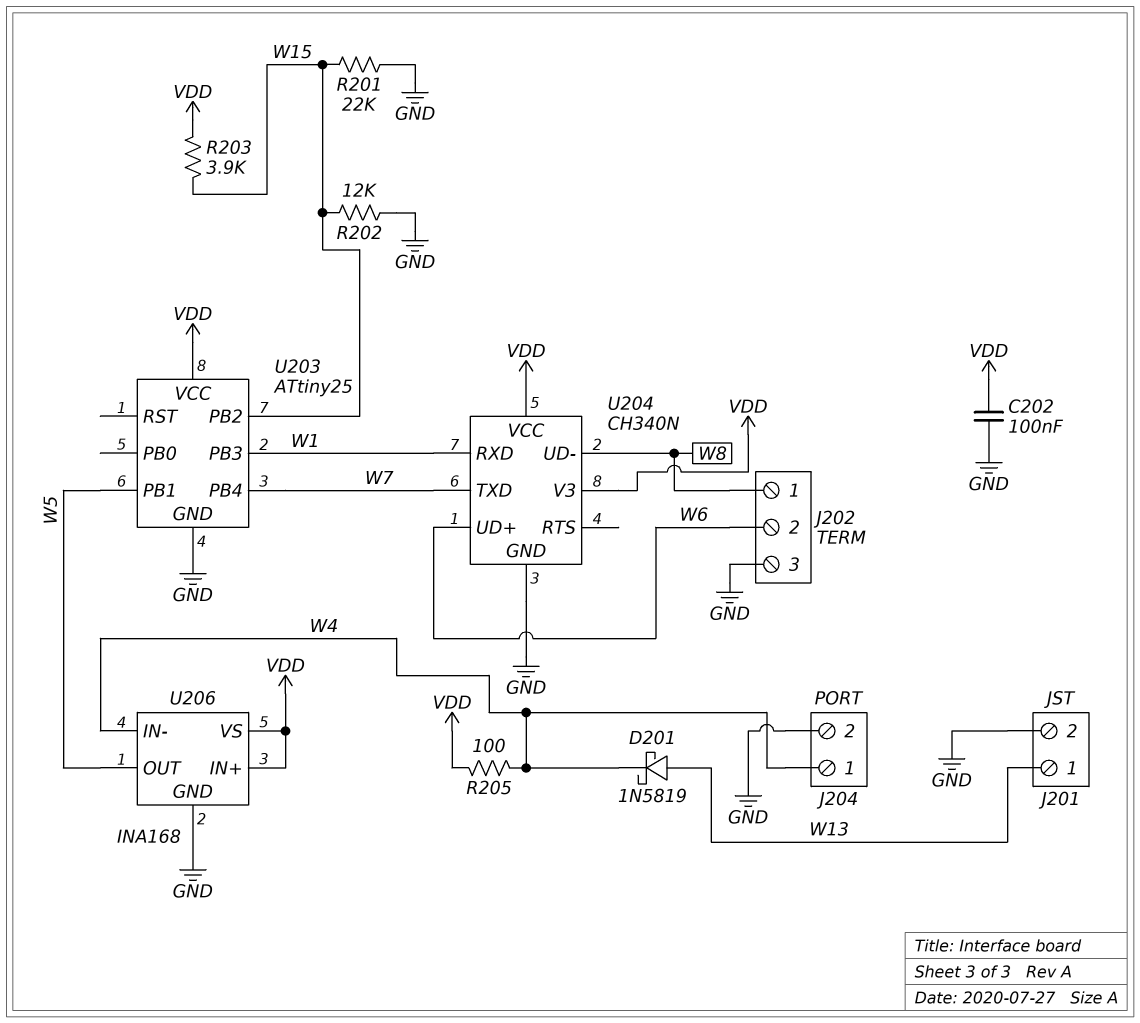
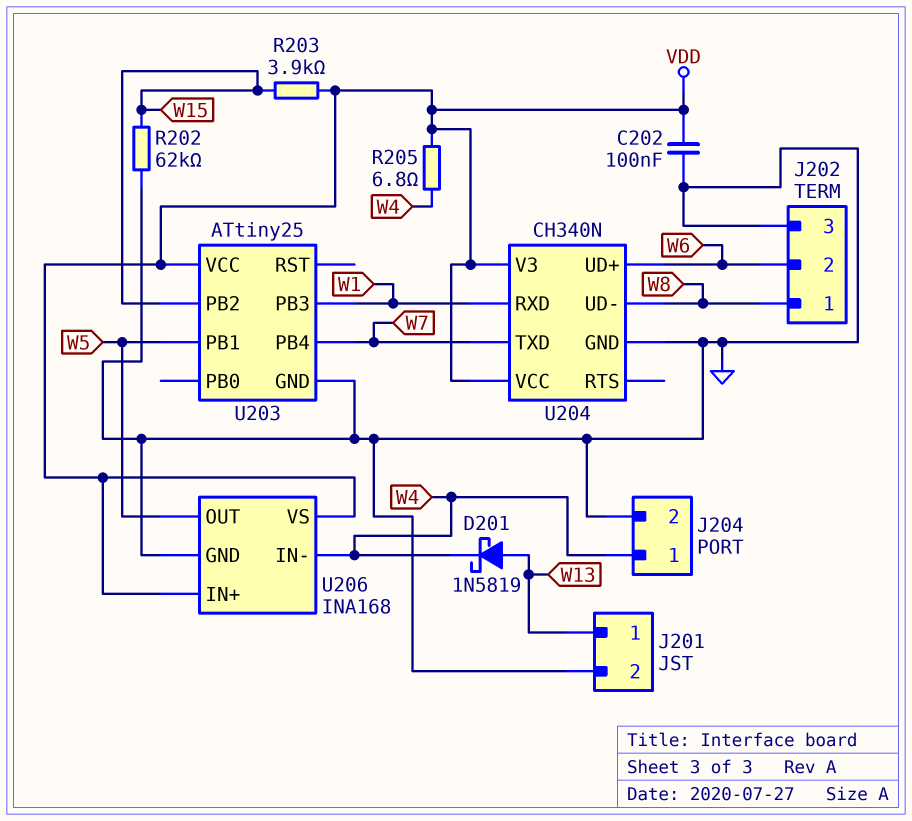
R201: 22k (GND, W15) -> none
R202: 12k (GND, W15) -> 62k (GND, W15)
R205: 100 (VDD, W4) -> 6.8 (VDD, W4)

